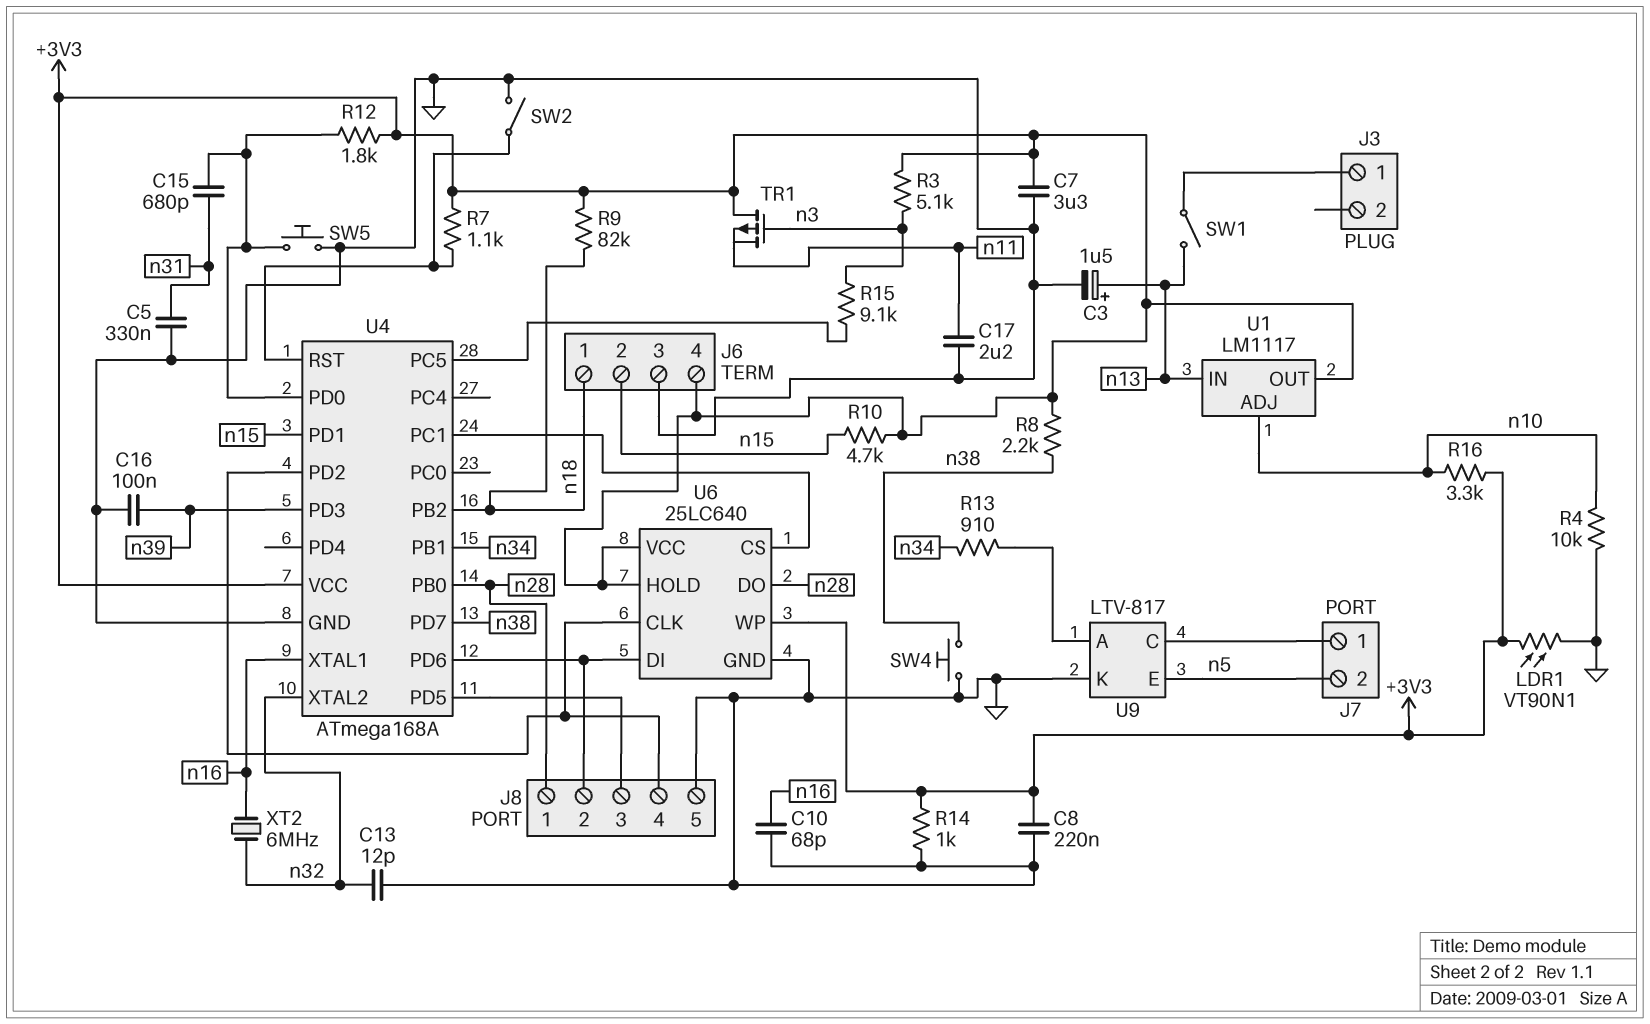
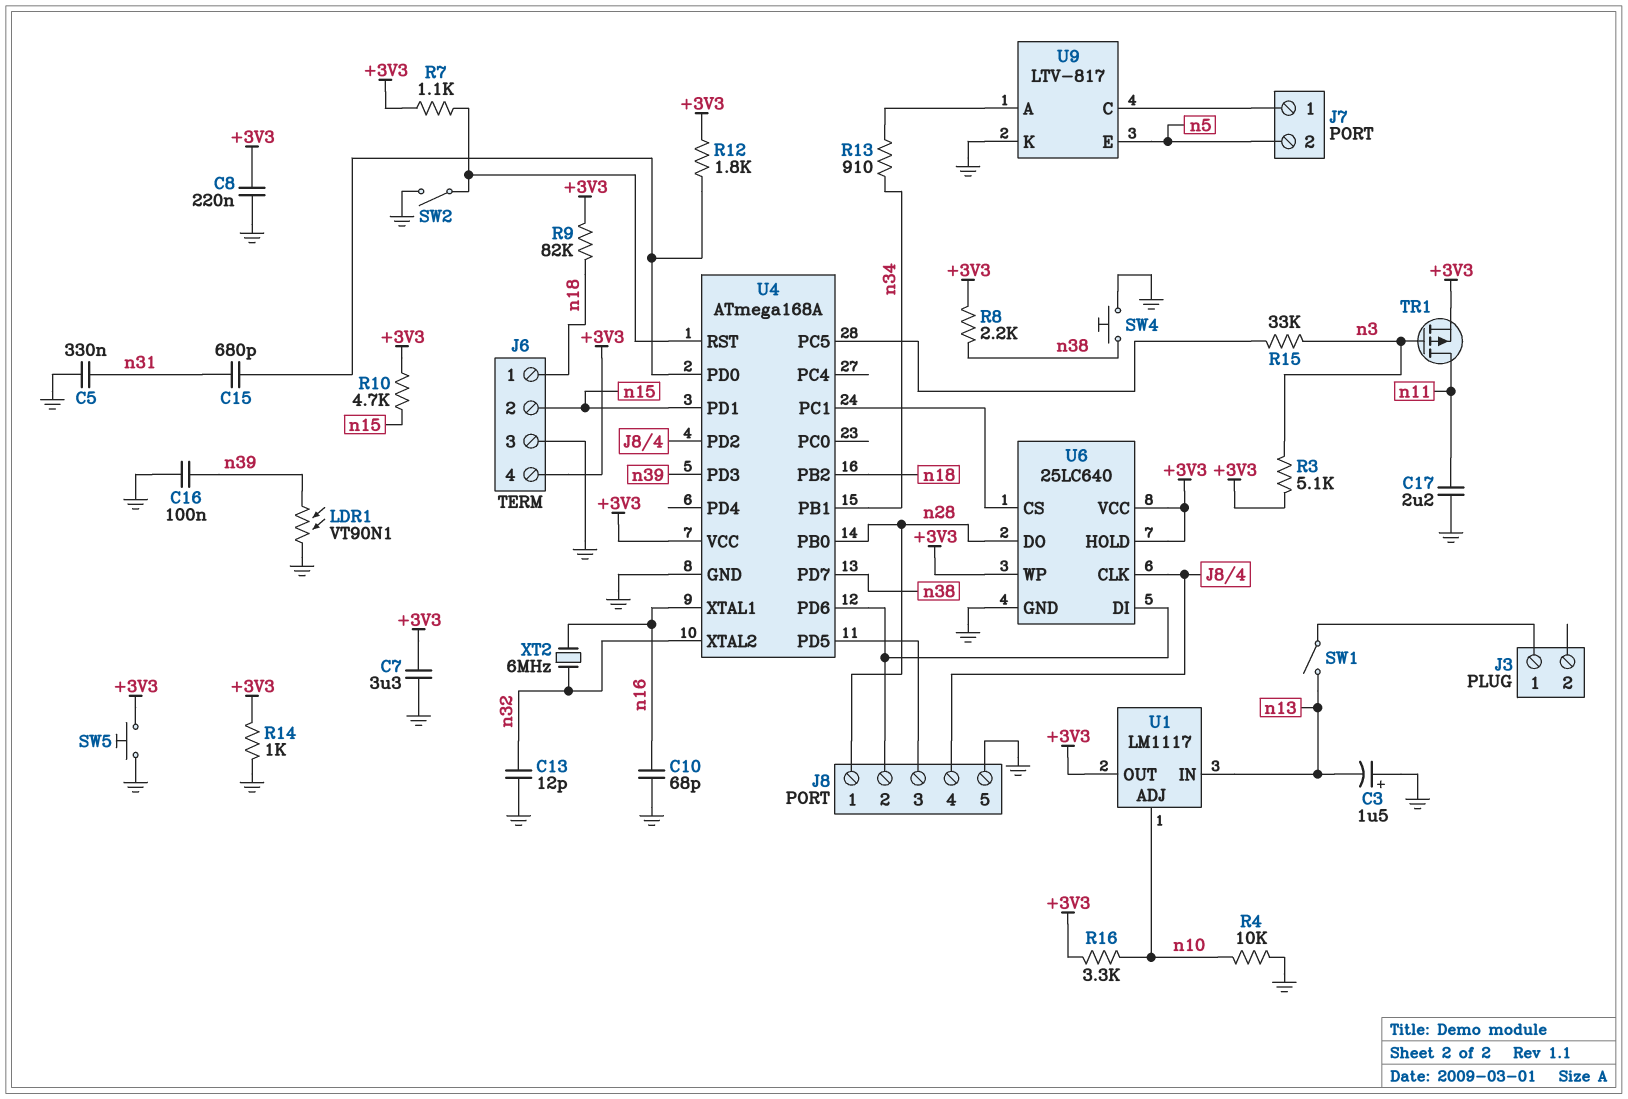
C3: 1.5uF (plus n13, minus GND) -> 1.5uF (plus GND, minus n13)
LDR1: VT90N1 (+3V3, GND) -> VT90N1 (GND, n39)
R15: 9.1k (U4/PC5, n3) -> 33k (U4/PC5, n3)
SW5: button (GND, U4/PD0) -> button (+3V3, GND)
TR1: PMOS (G n3, D +3V3, S n11) -> PMOS (G n3, D n11, S +3V3)

